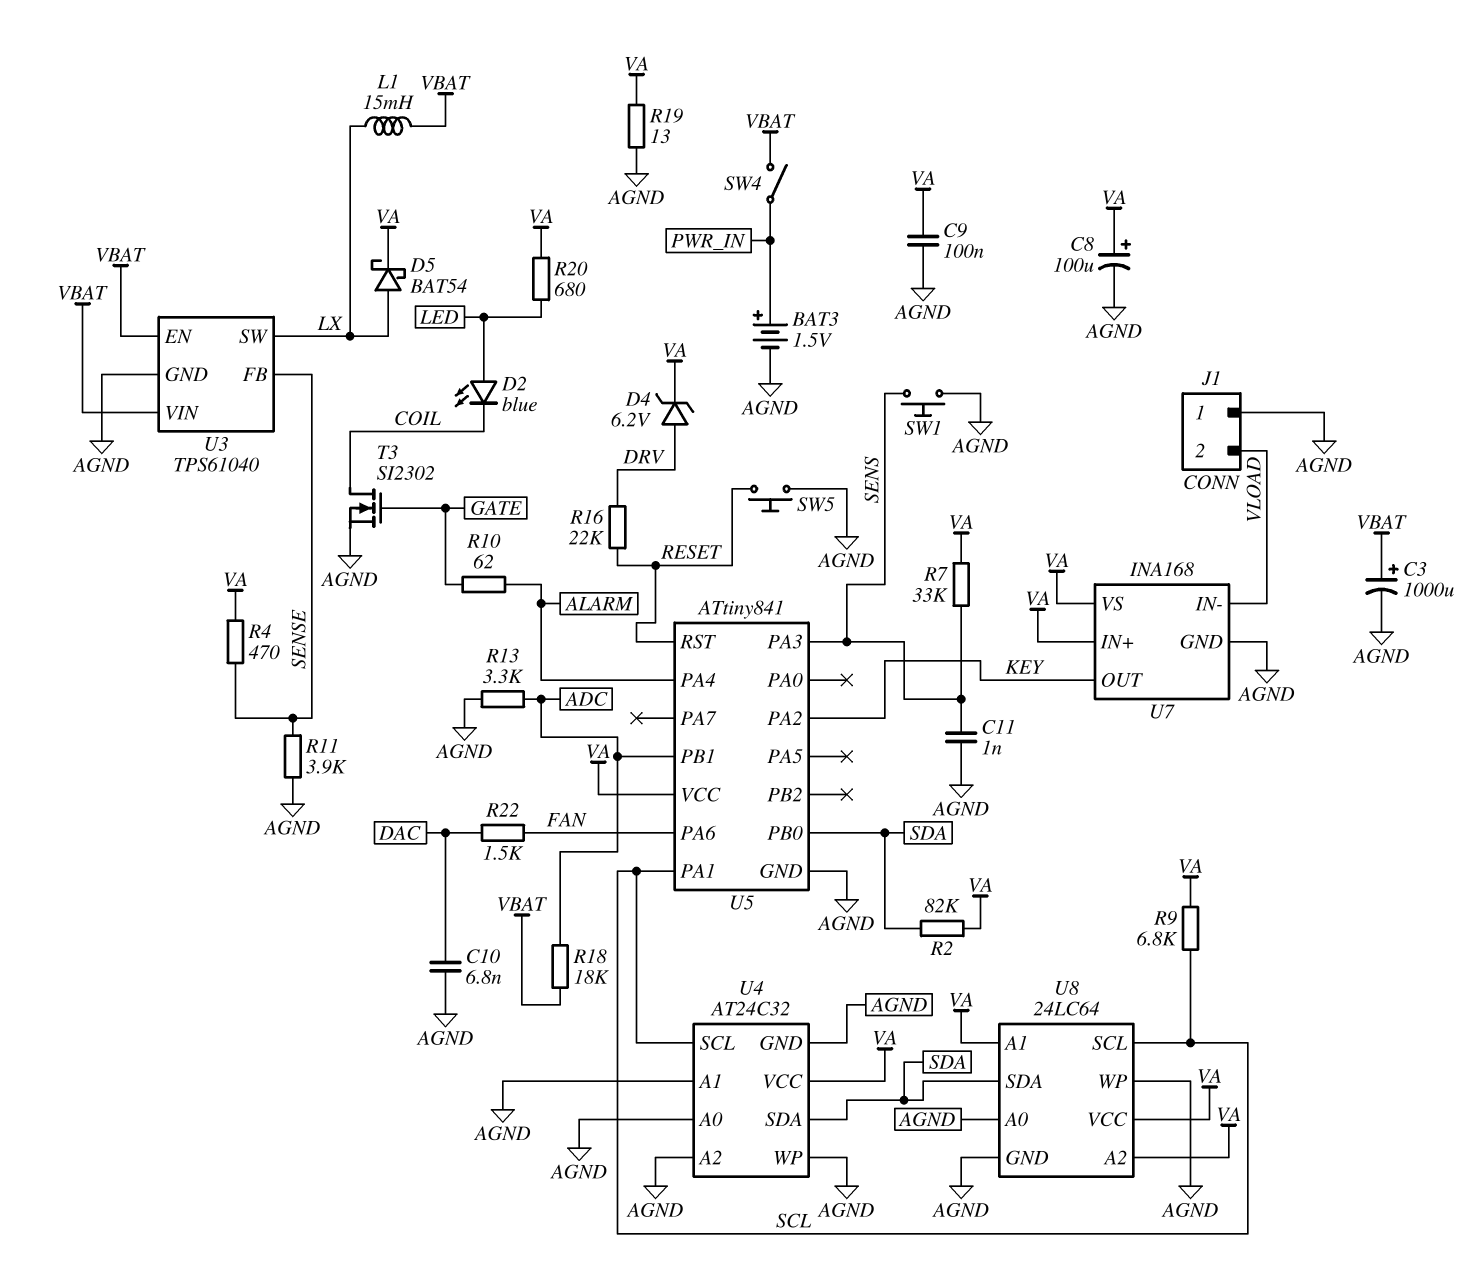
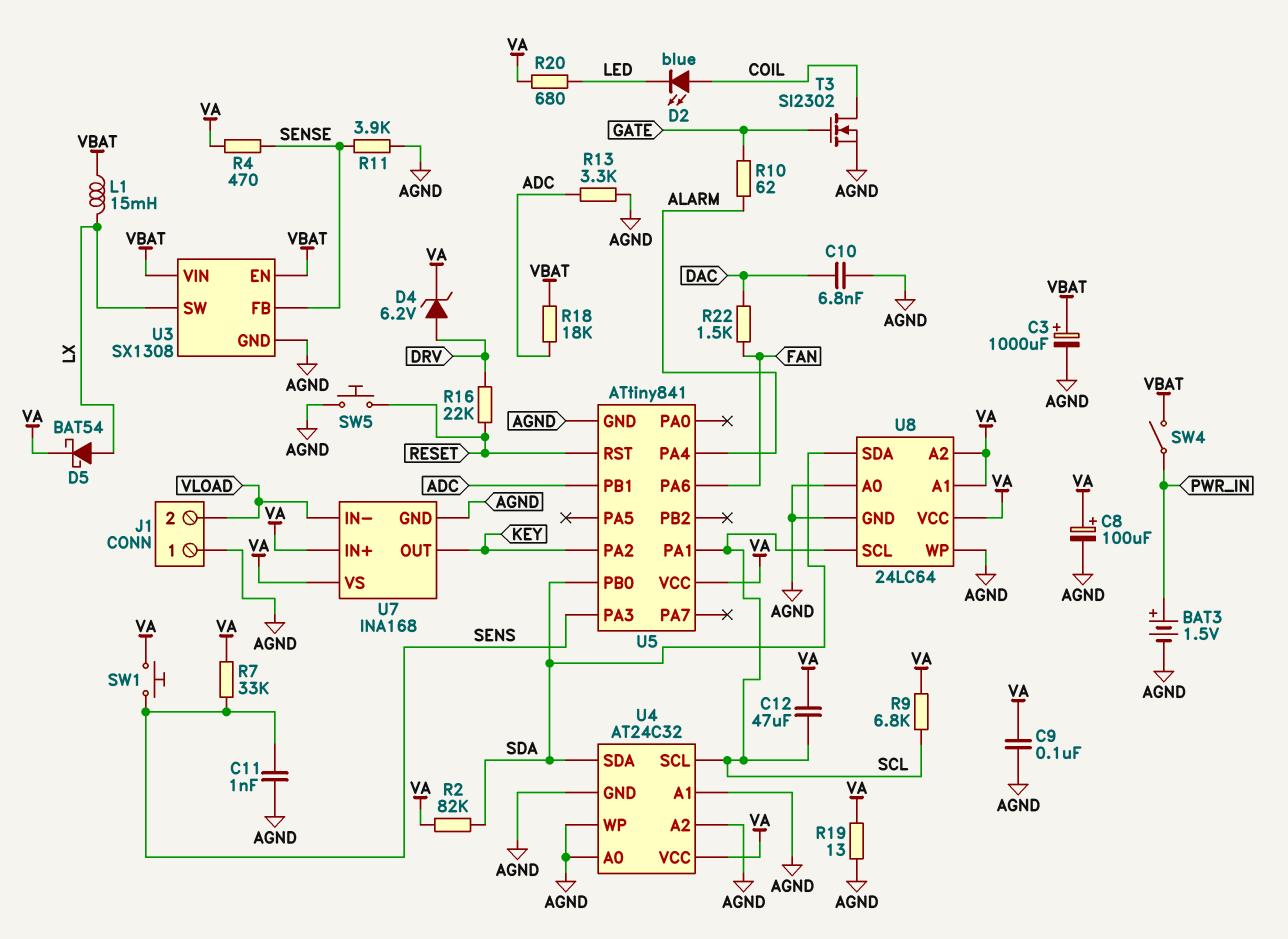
C12: none -> 47uF (SCL, VA)
D2: LED blue (A LED, K COIL) -> LED blue (A COIL, K LED)
SW1: button (AGND, SENS) -> button (SENS, VA)
U3: TPS61040 -> SX1308

